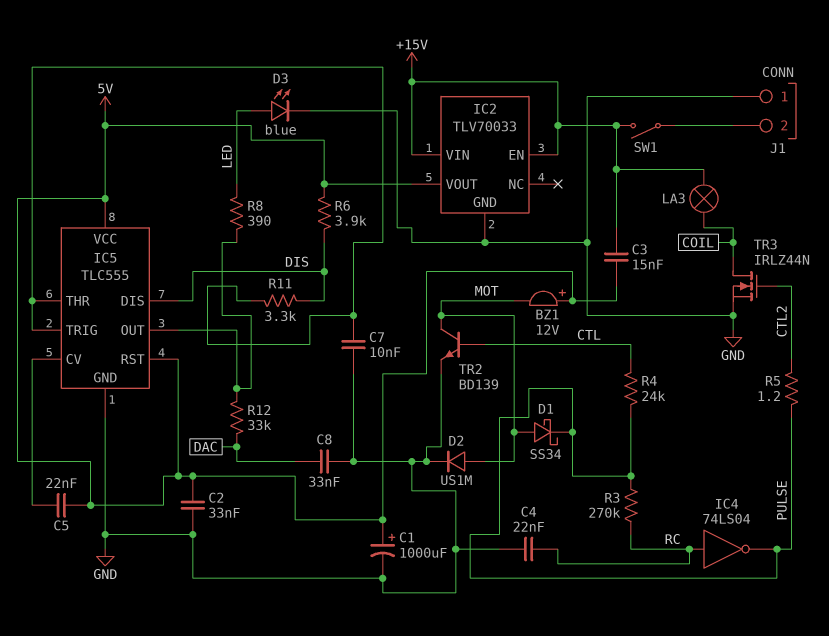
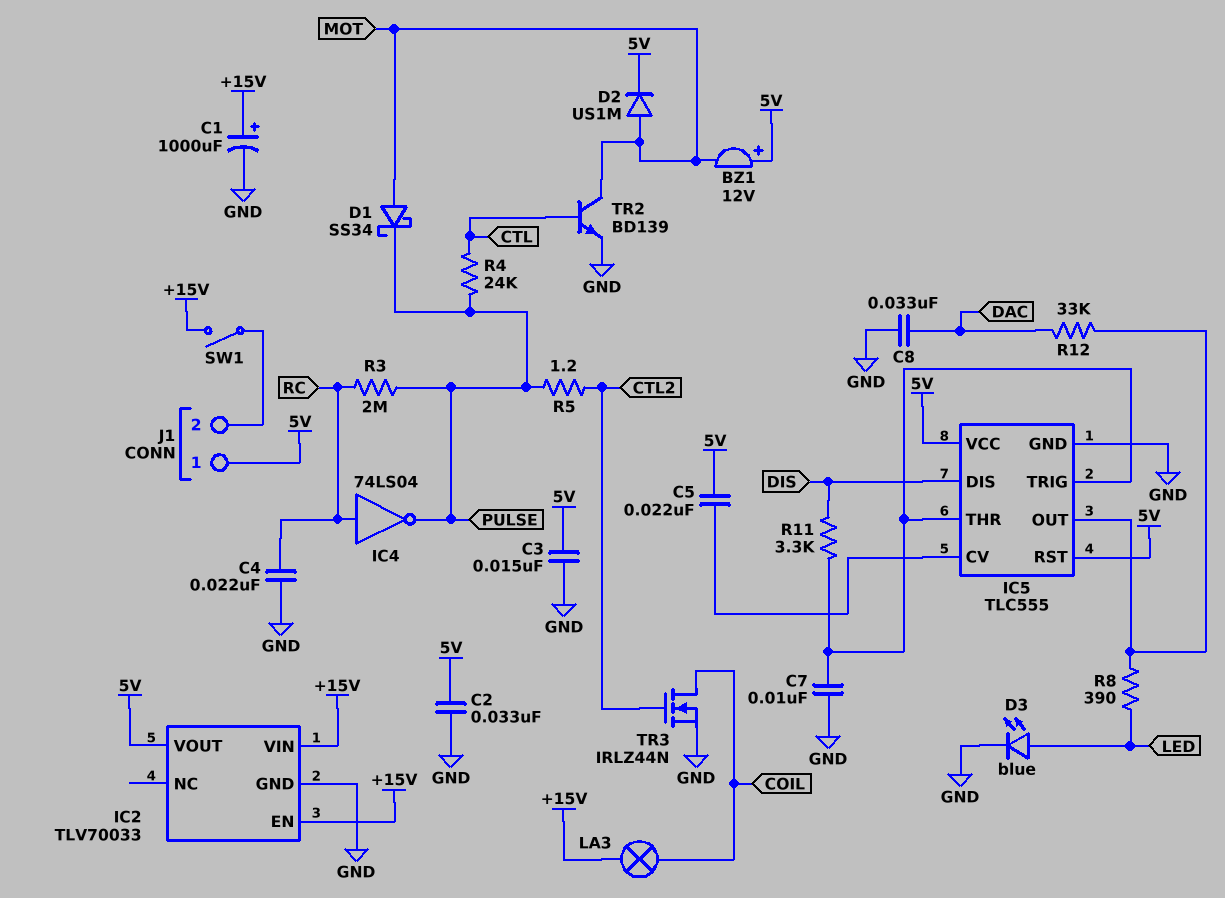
C1: 1000uF (plus 5V, minus GND) -> 1000uF (plus +15V, minus GND)
C3: 15nF (+15V, 5V) -> 15nF (5V, GND)
D2: diode US1M (A MOT, K GND) -> diode US1M (A MOT, K 5V)
J1 pin 1: GND -> 5V
R3: 270k (PULSE, RC) -> 2M (PULSE, RC)
R6: 3.9k (5V, DIS) -> none

